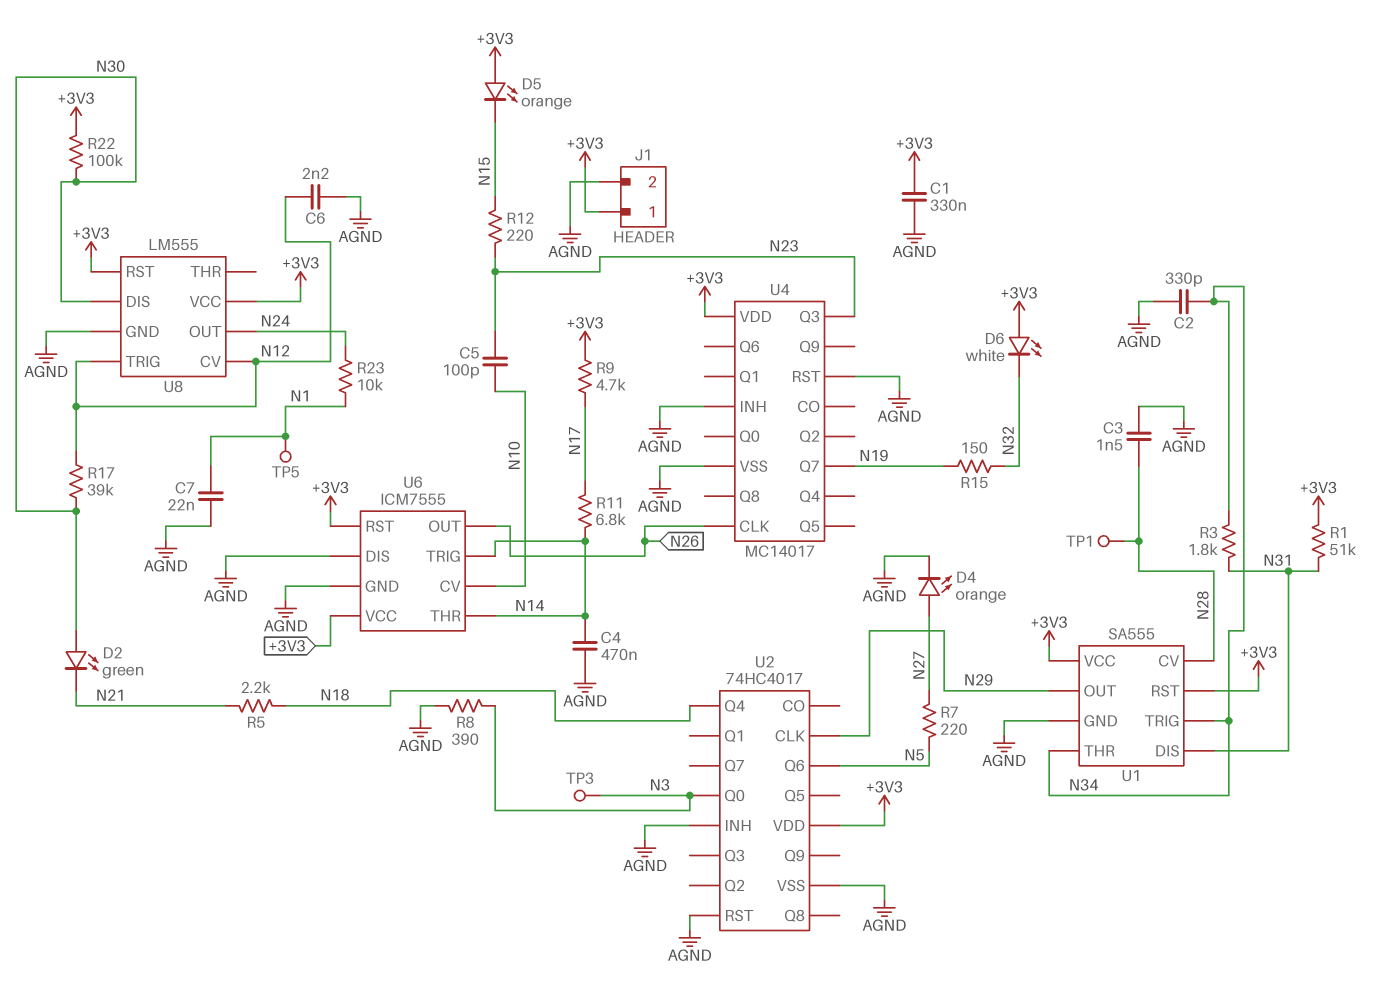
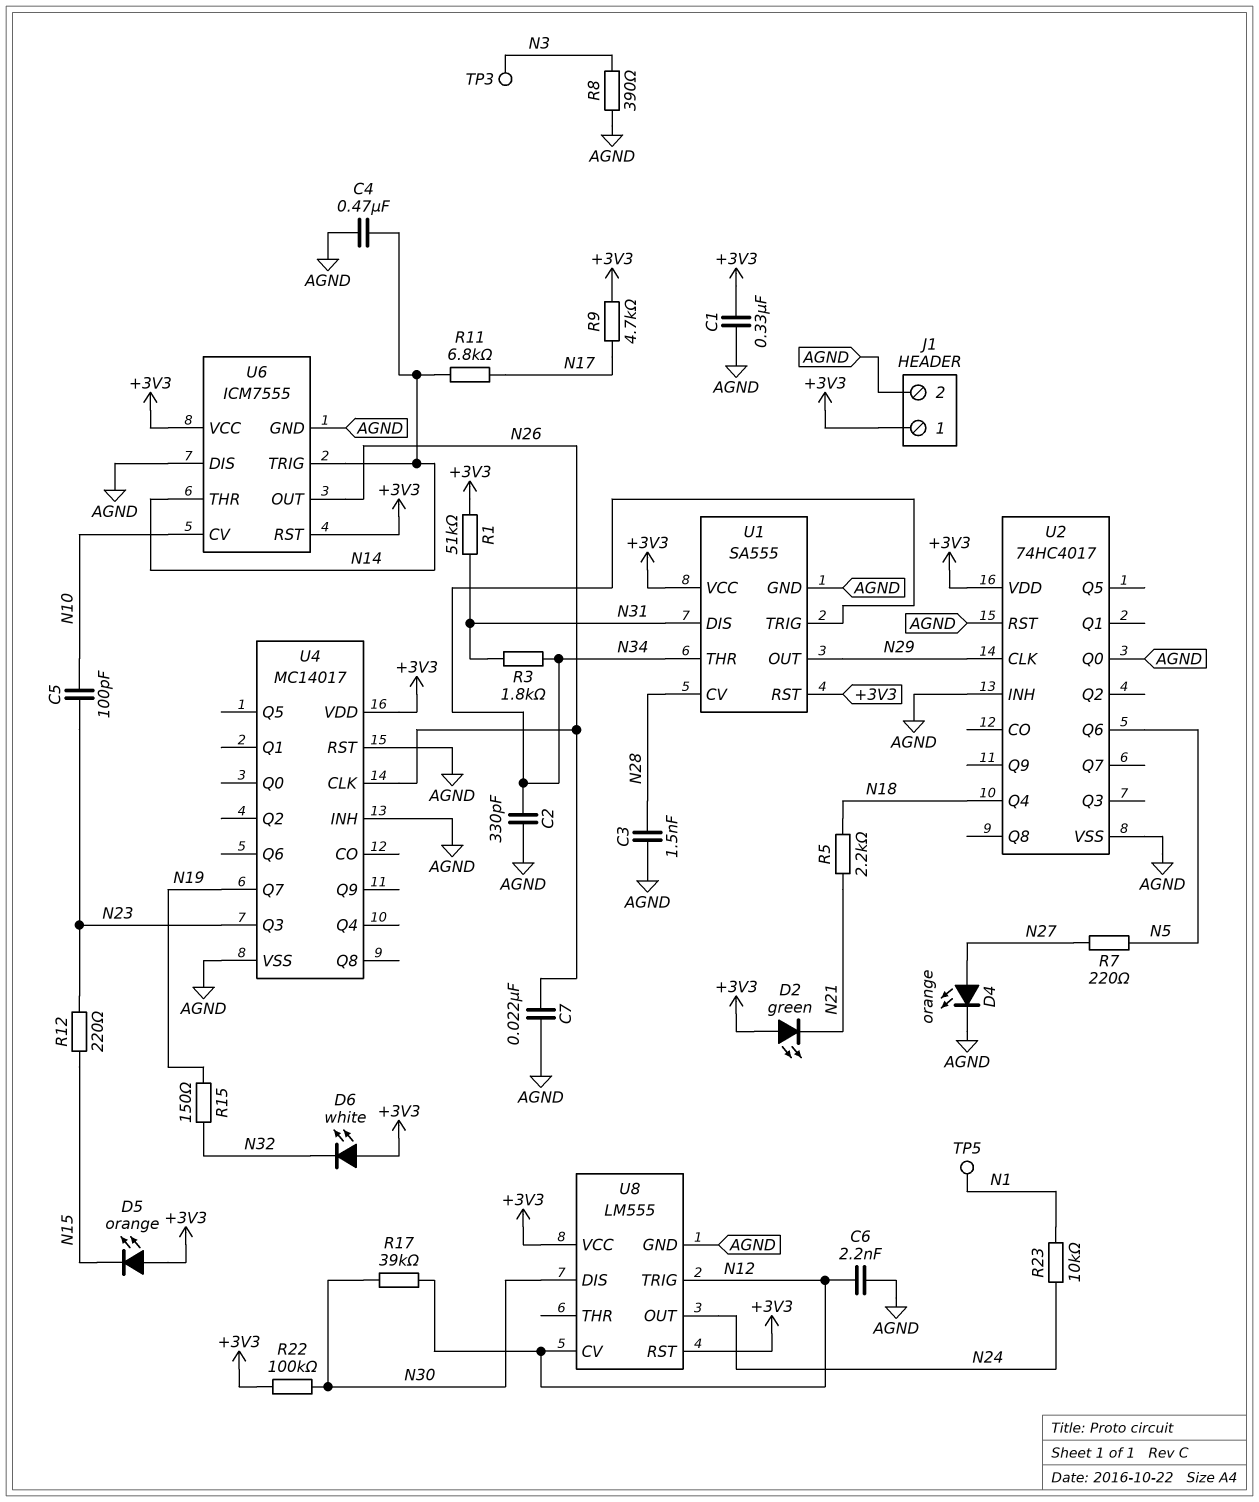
C7: 22nF (AGND, N1) -> 22nF (AGND, N26)
D2: LED green (A N30, K N21) -> LED green (A +3V3, K N21)
TP1: test point (N28) -> none
U2 pin Q0: N3 -> AGND

